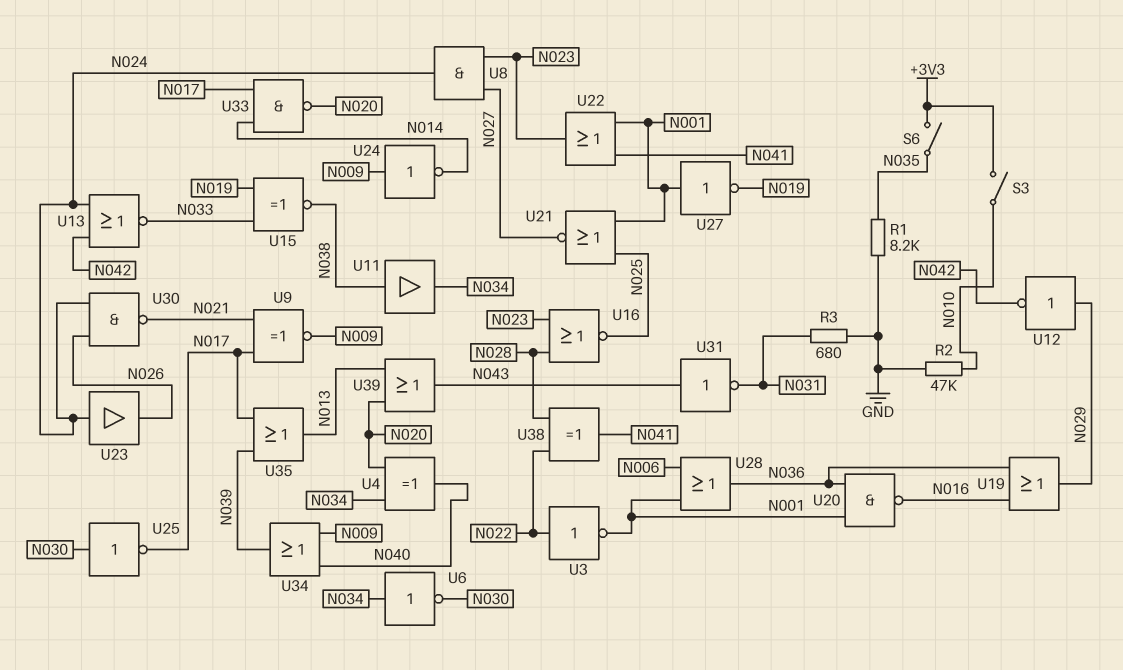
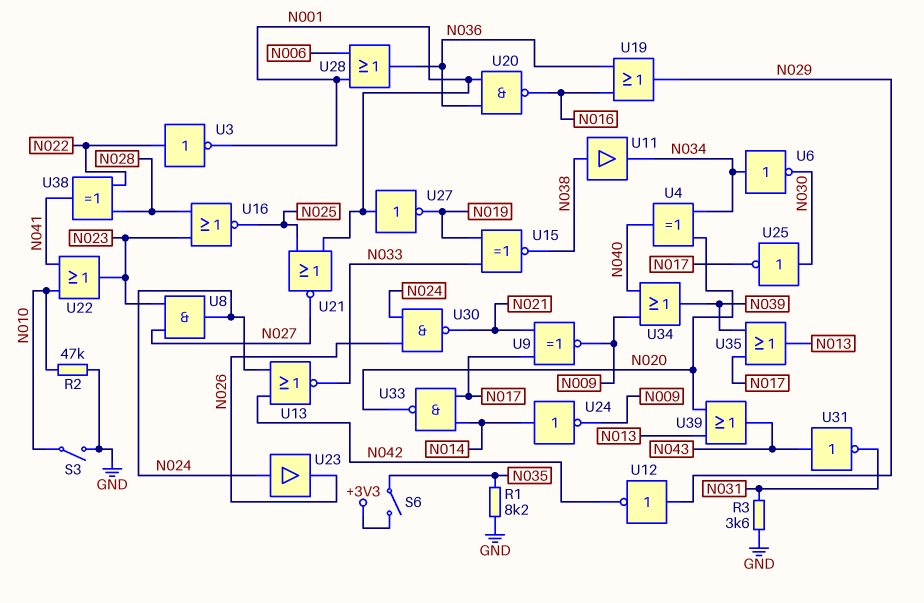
R3: 680 (GND, N031) -> 3.6k (GND, N031)
S3: switch (+3V3, N010) -> switch (GND, N010)
U22: OR (in N001, in N041, out N023) -> OR (in N010, in N041, out N023)
U24: NOT (in N009, out N014) -> NOT (in N014, out N009)

